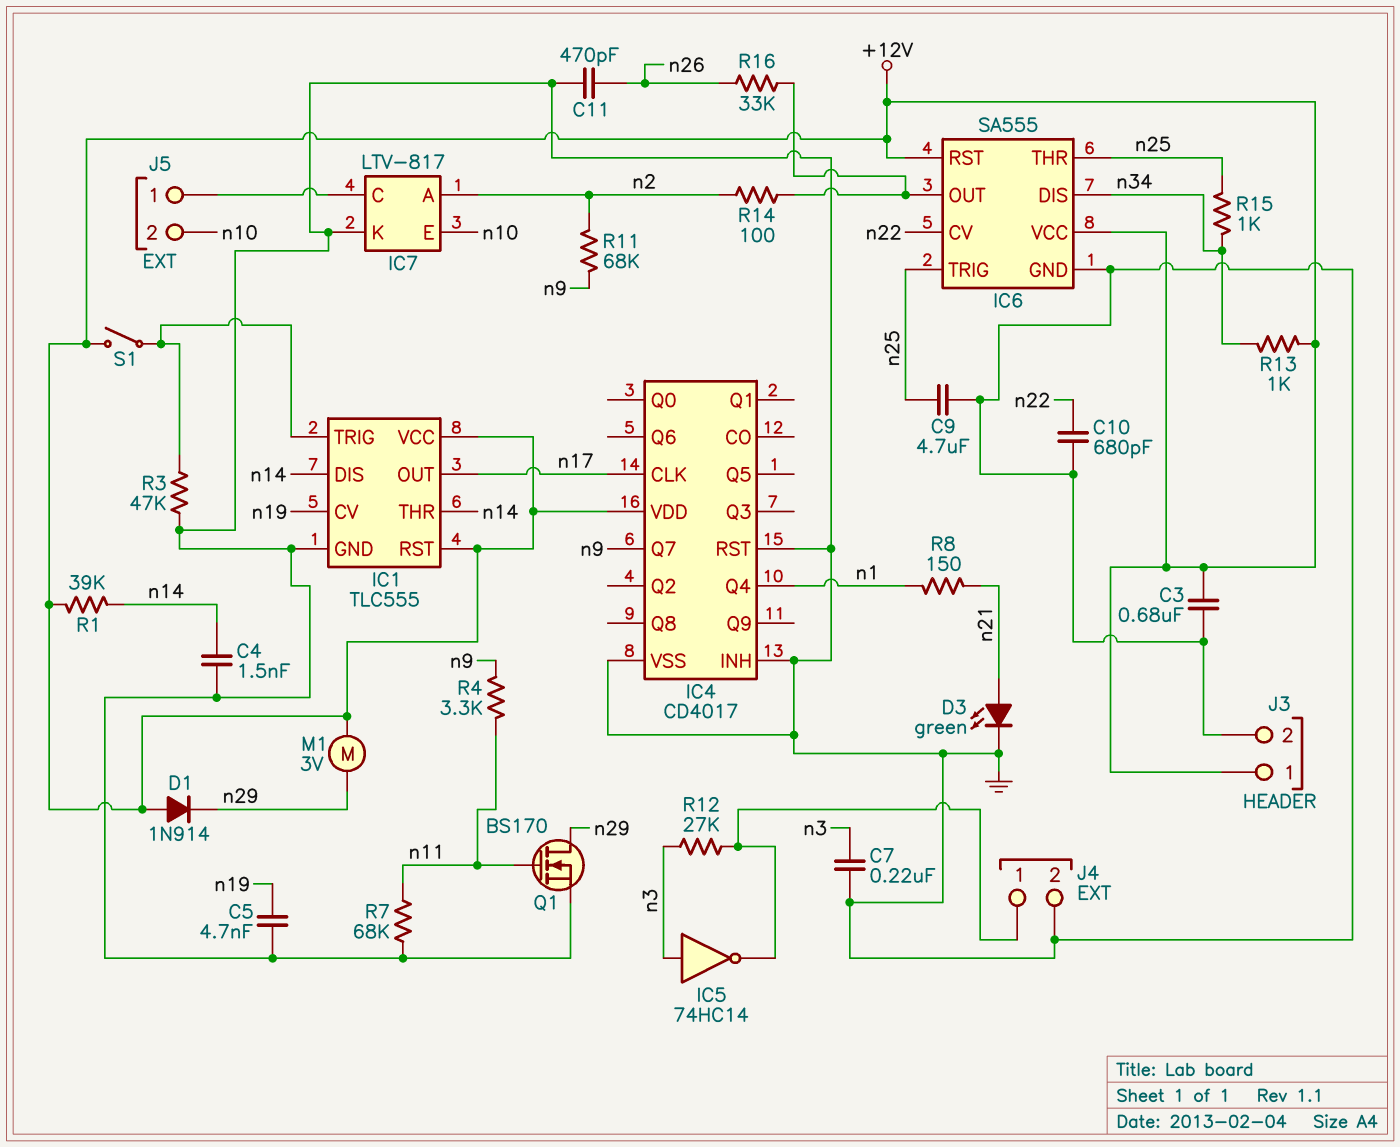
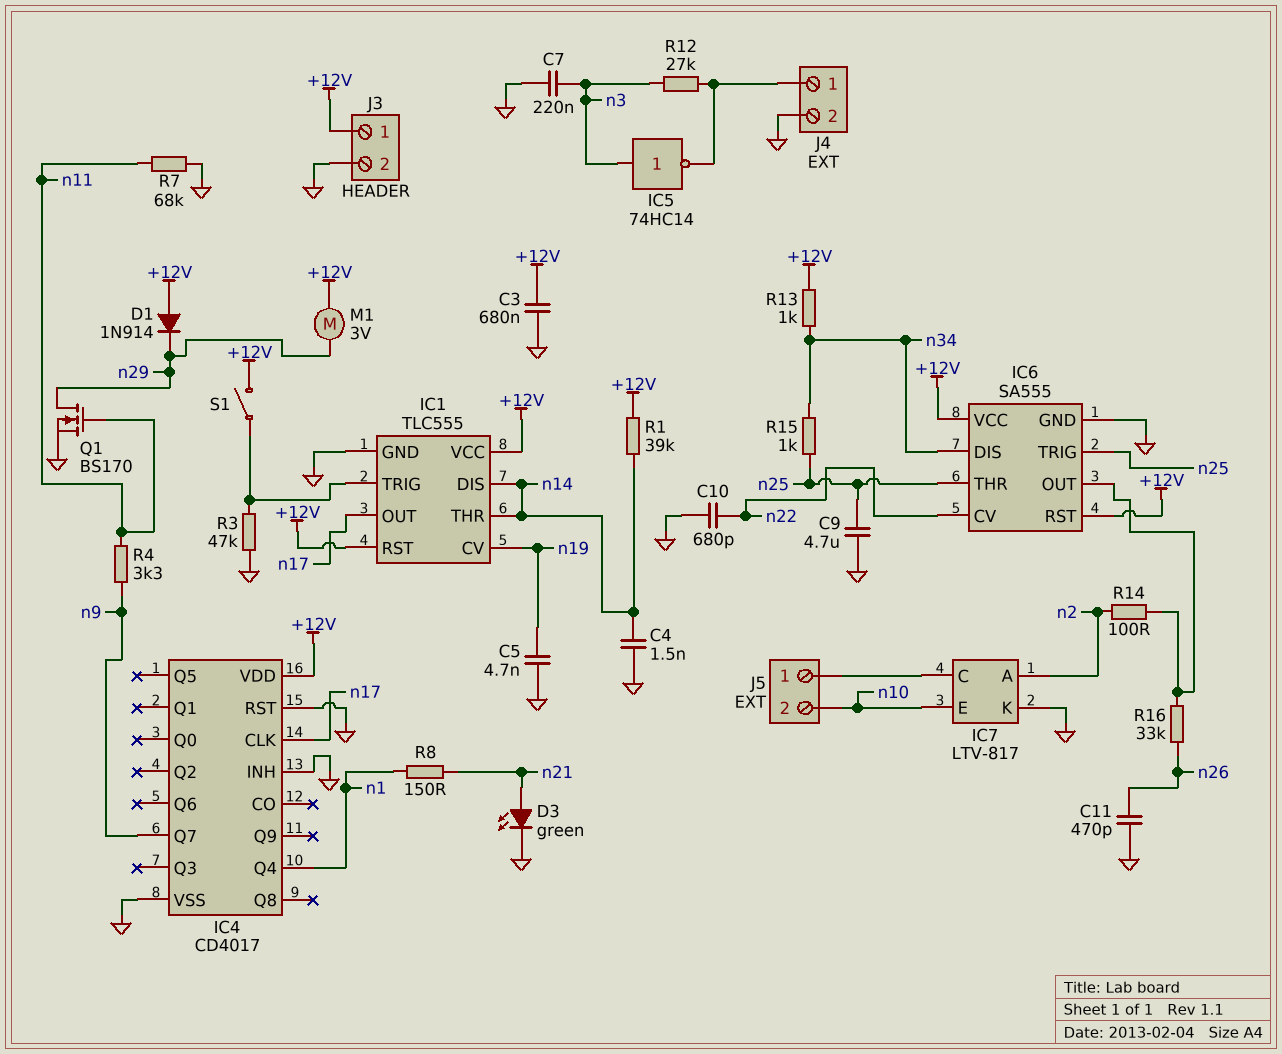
R11: 68k (n2, n9) -> none

